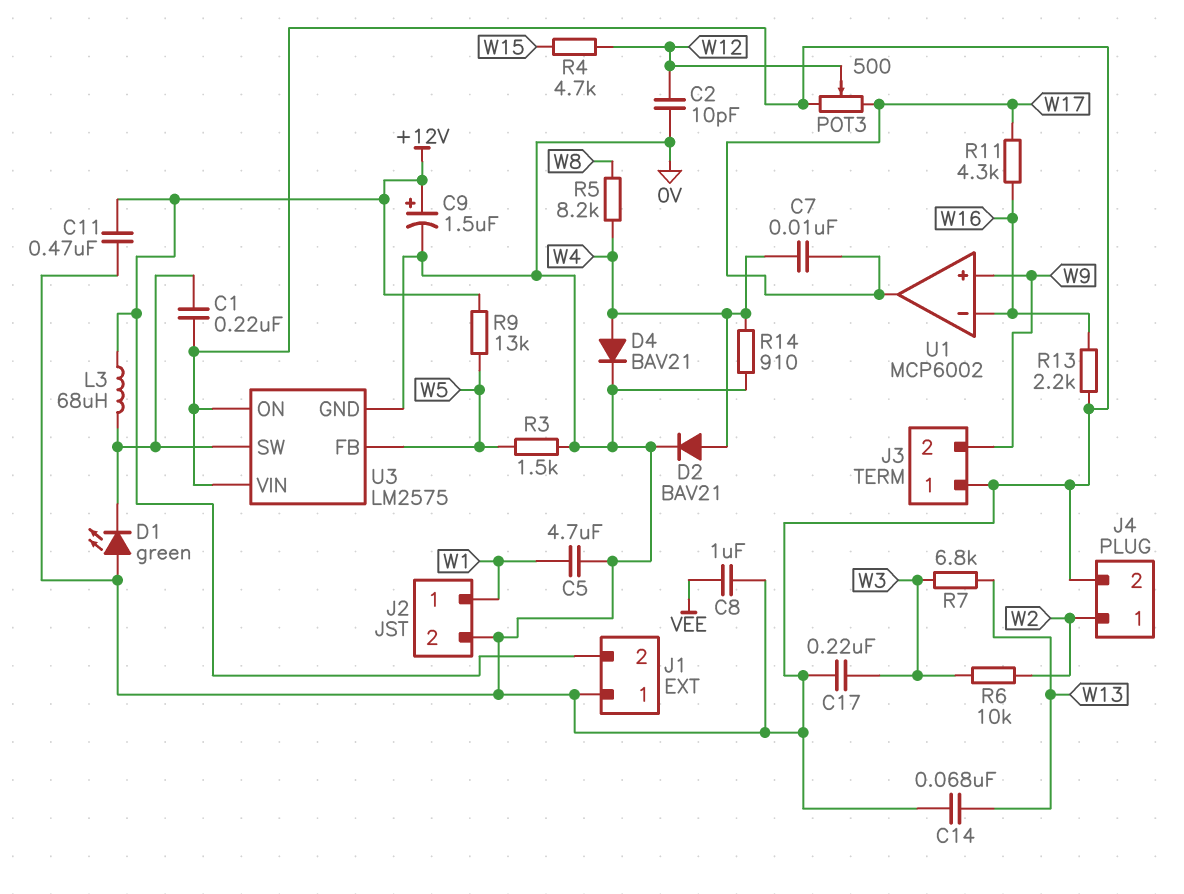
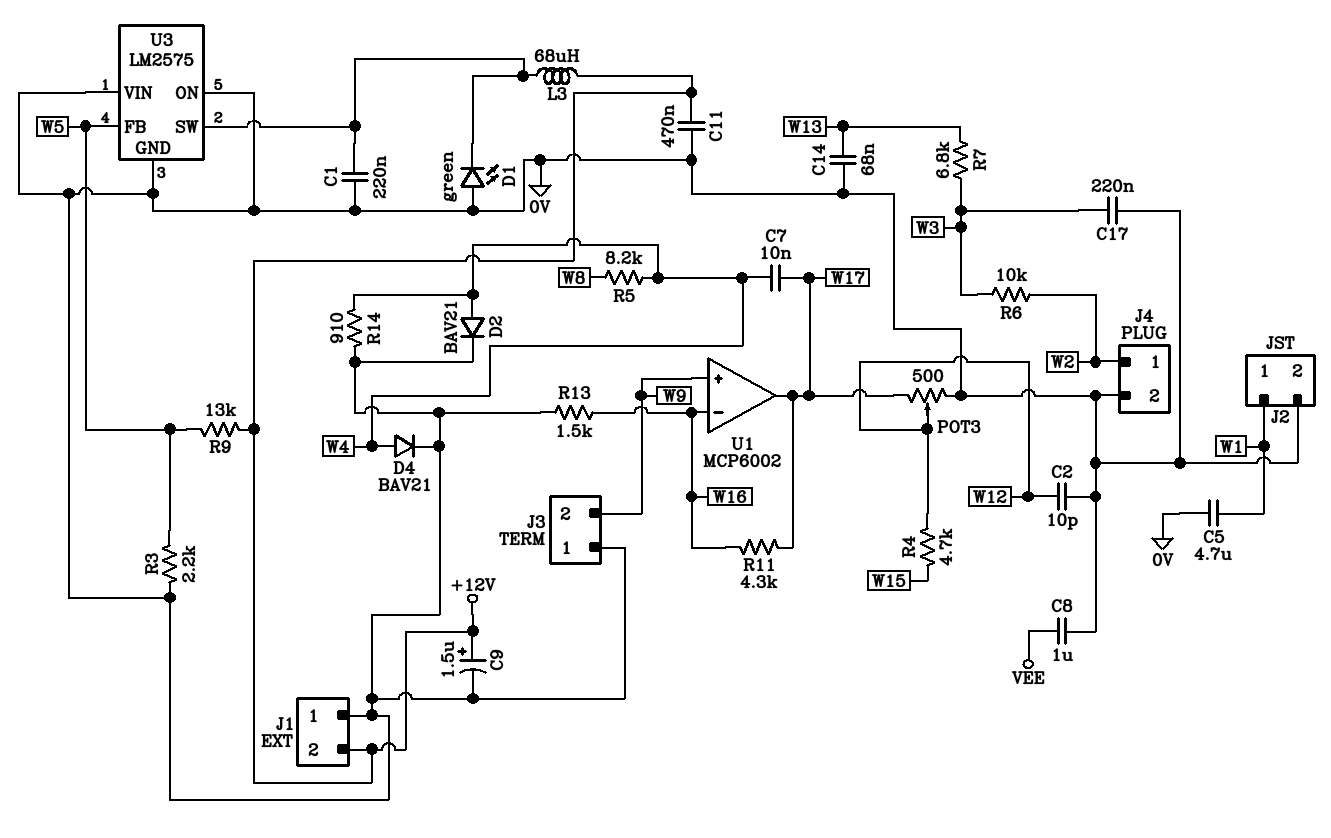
R3: 1.5k (0V, W5) -> 2.2k (0V, W5)
R13: 2.2k (0V, W16) -> 1.5k (0V, W16)

